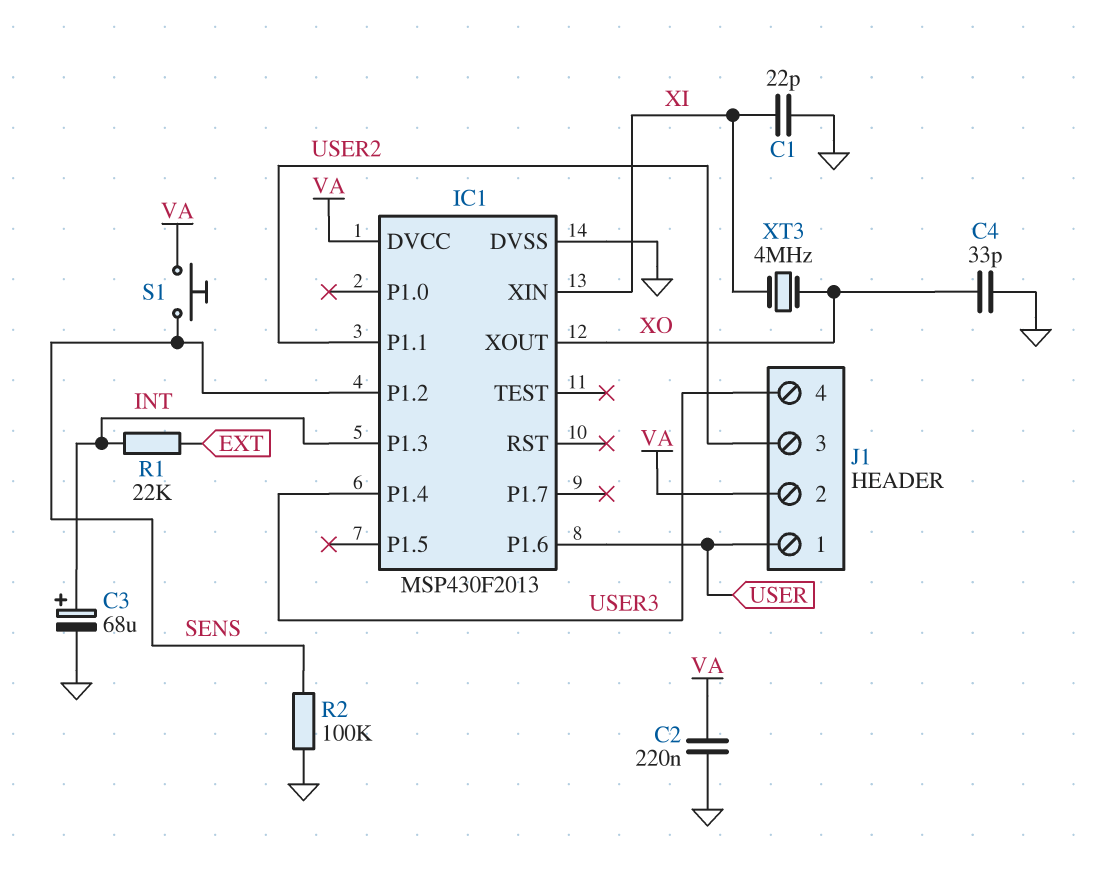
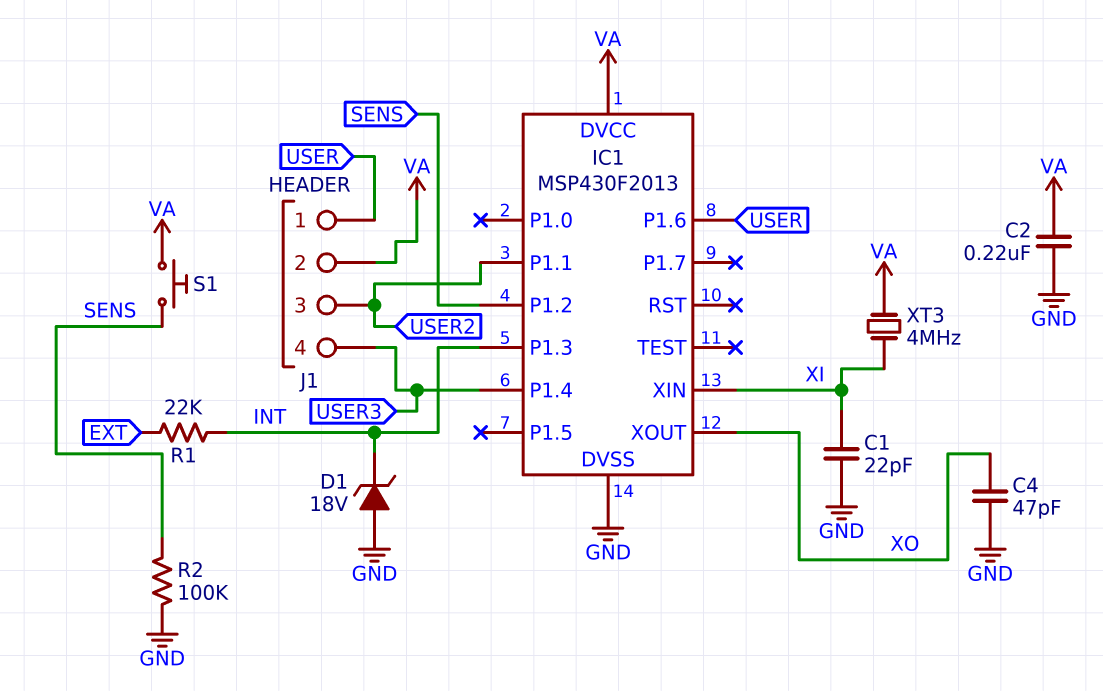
C3: 68uF (plus INT, minus GND) -> none
C4: 33pF (GND, XO) -> 47pF (GND, XO)
D1: none -> zener 18V (A GND, K INT)
XT3: 4MHz (XI, XO) -> 4MHz (VA, XI)

